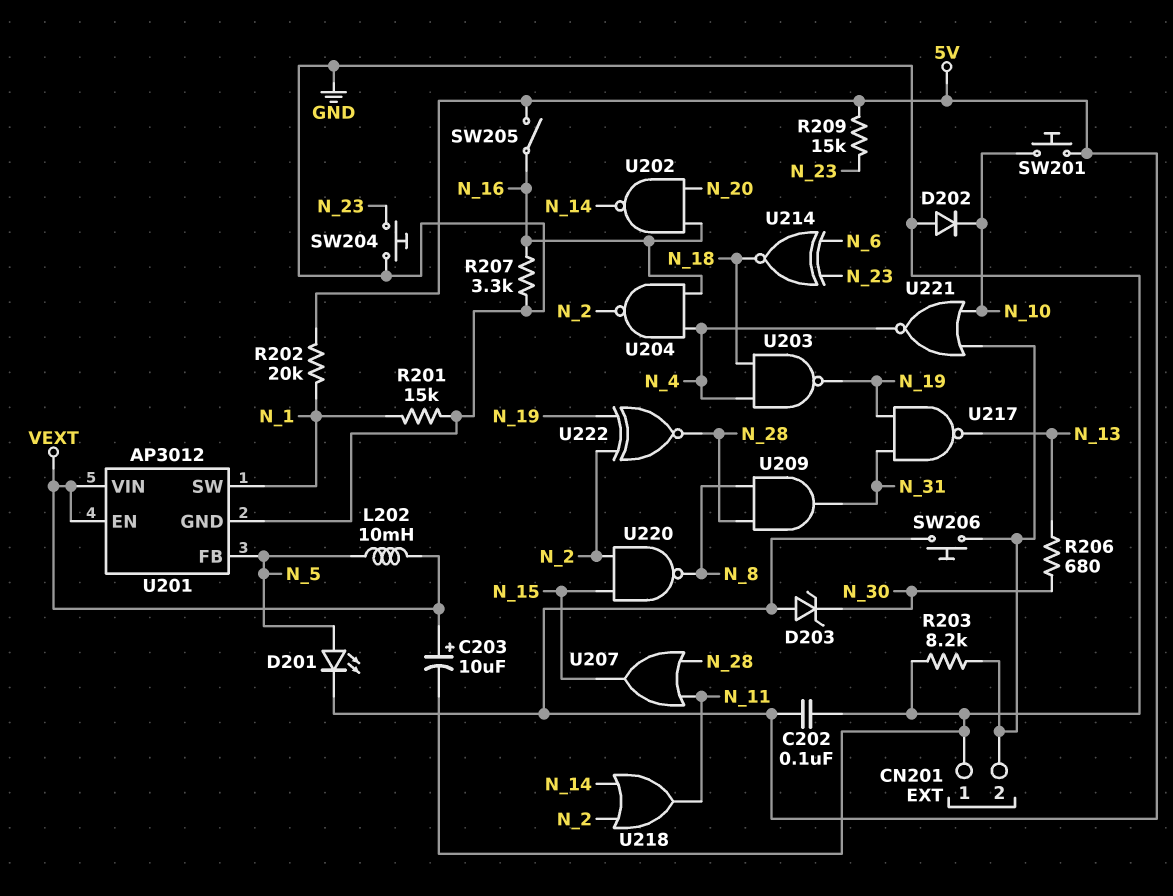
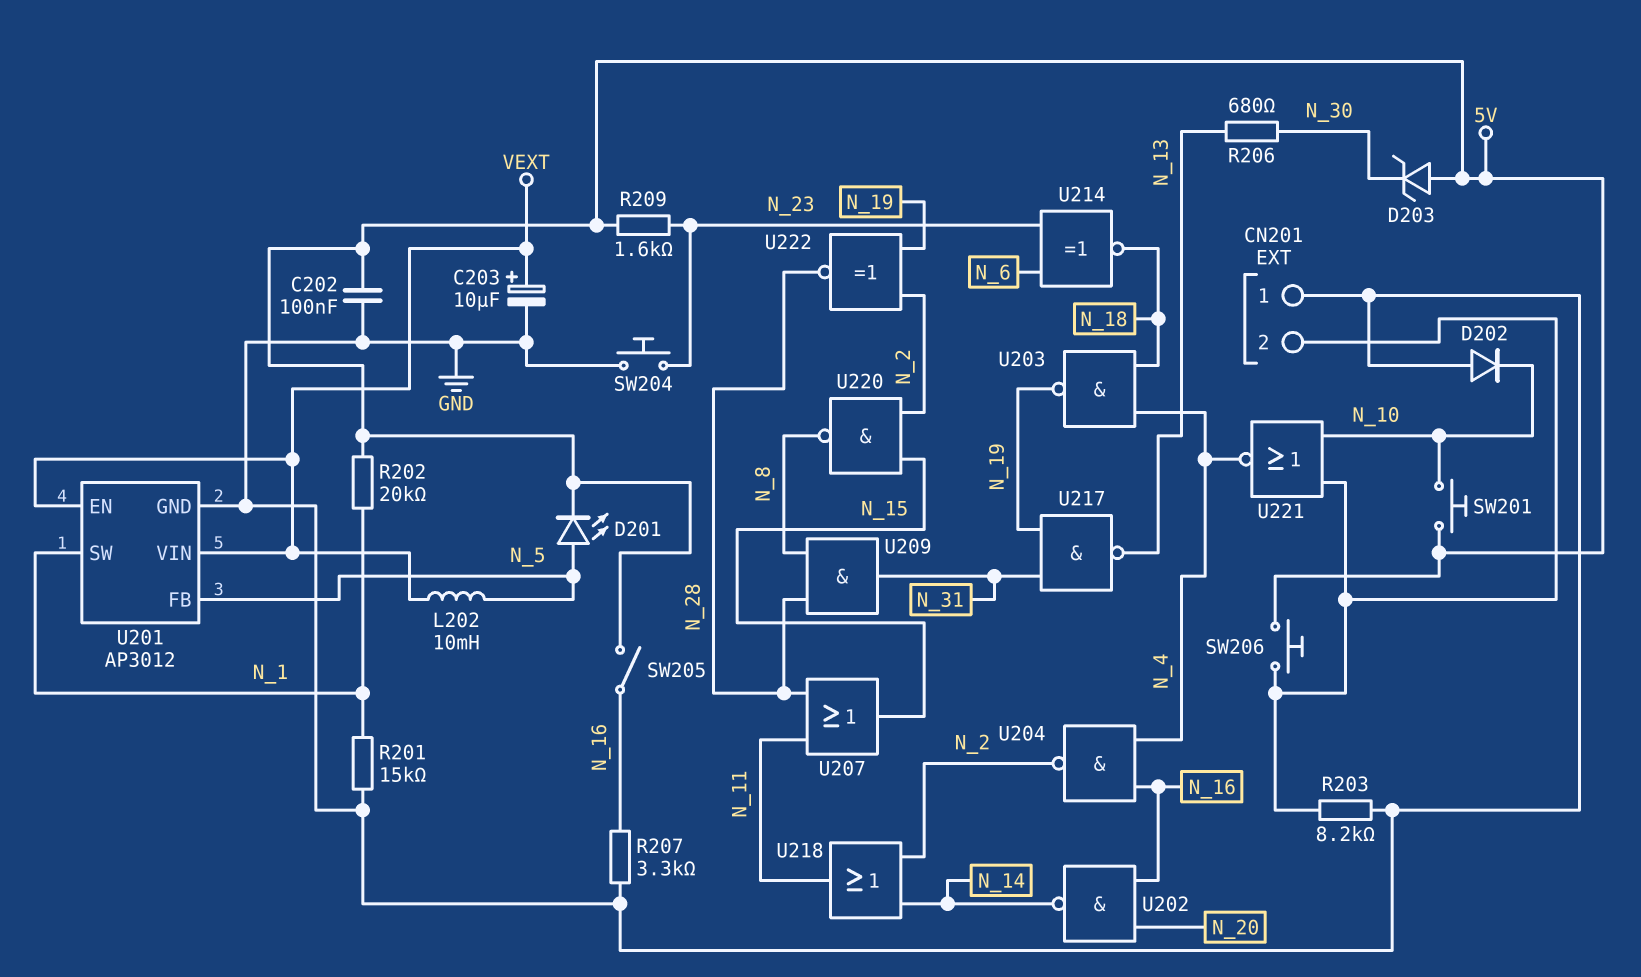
R209: 15k (5V, N_23) -> 1.6k (5V, N_23)

